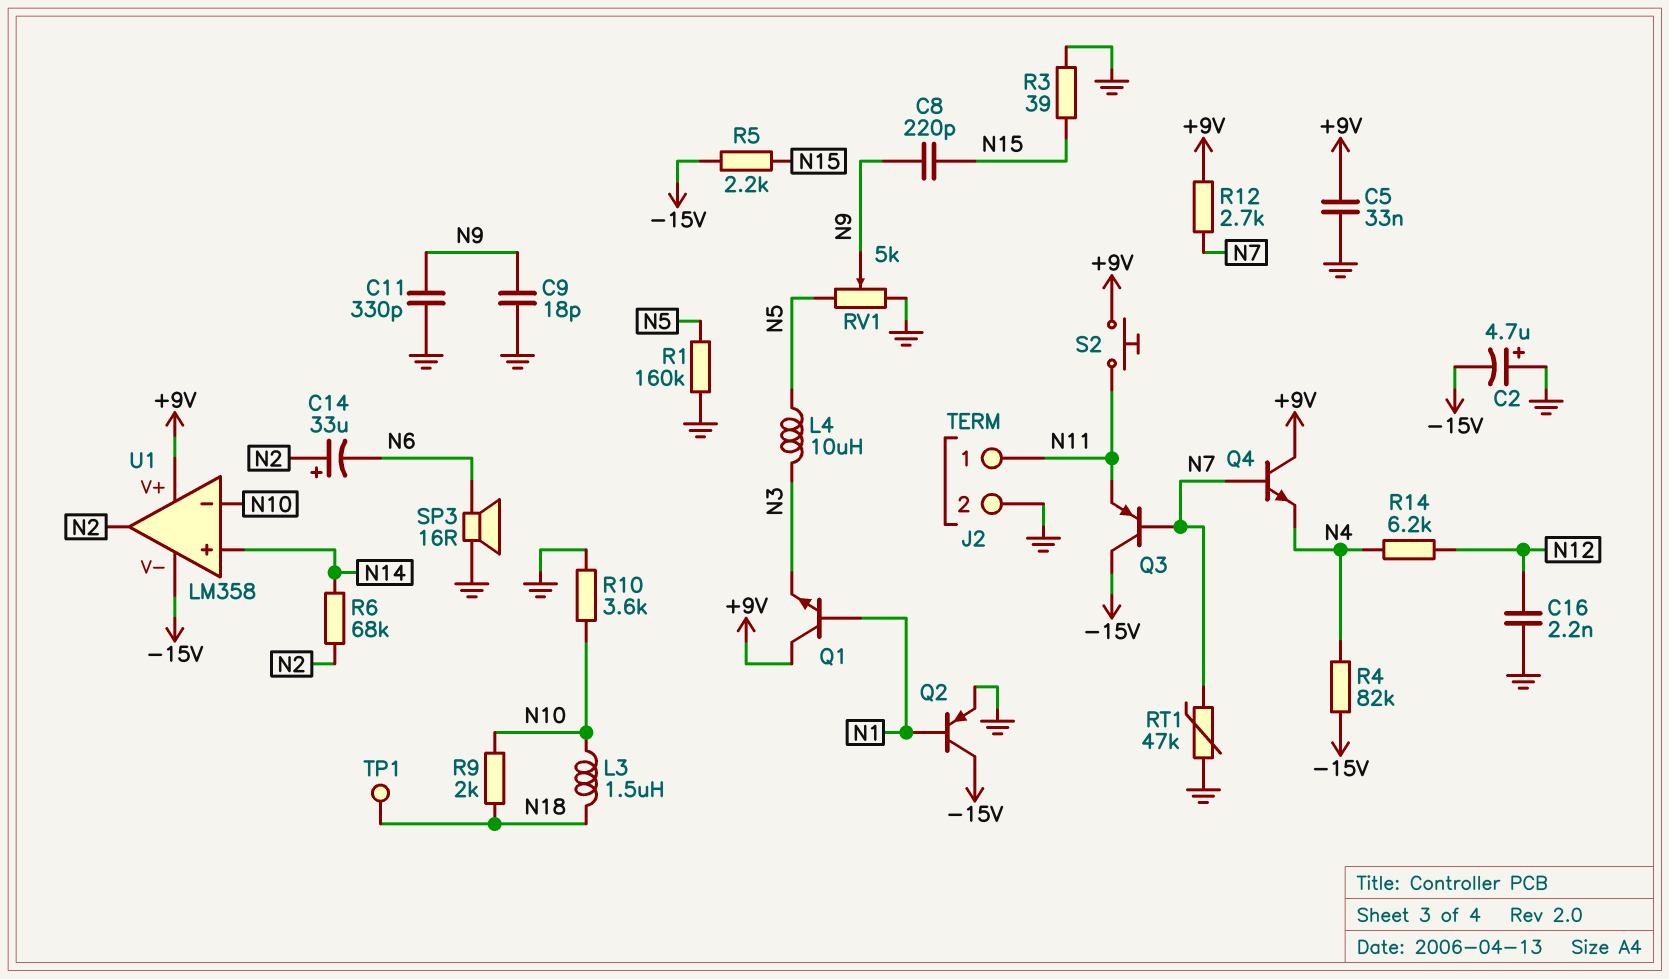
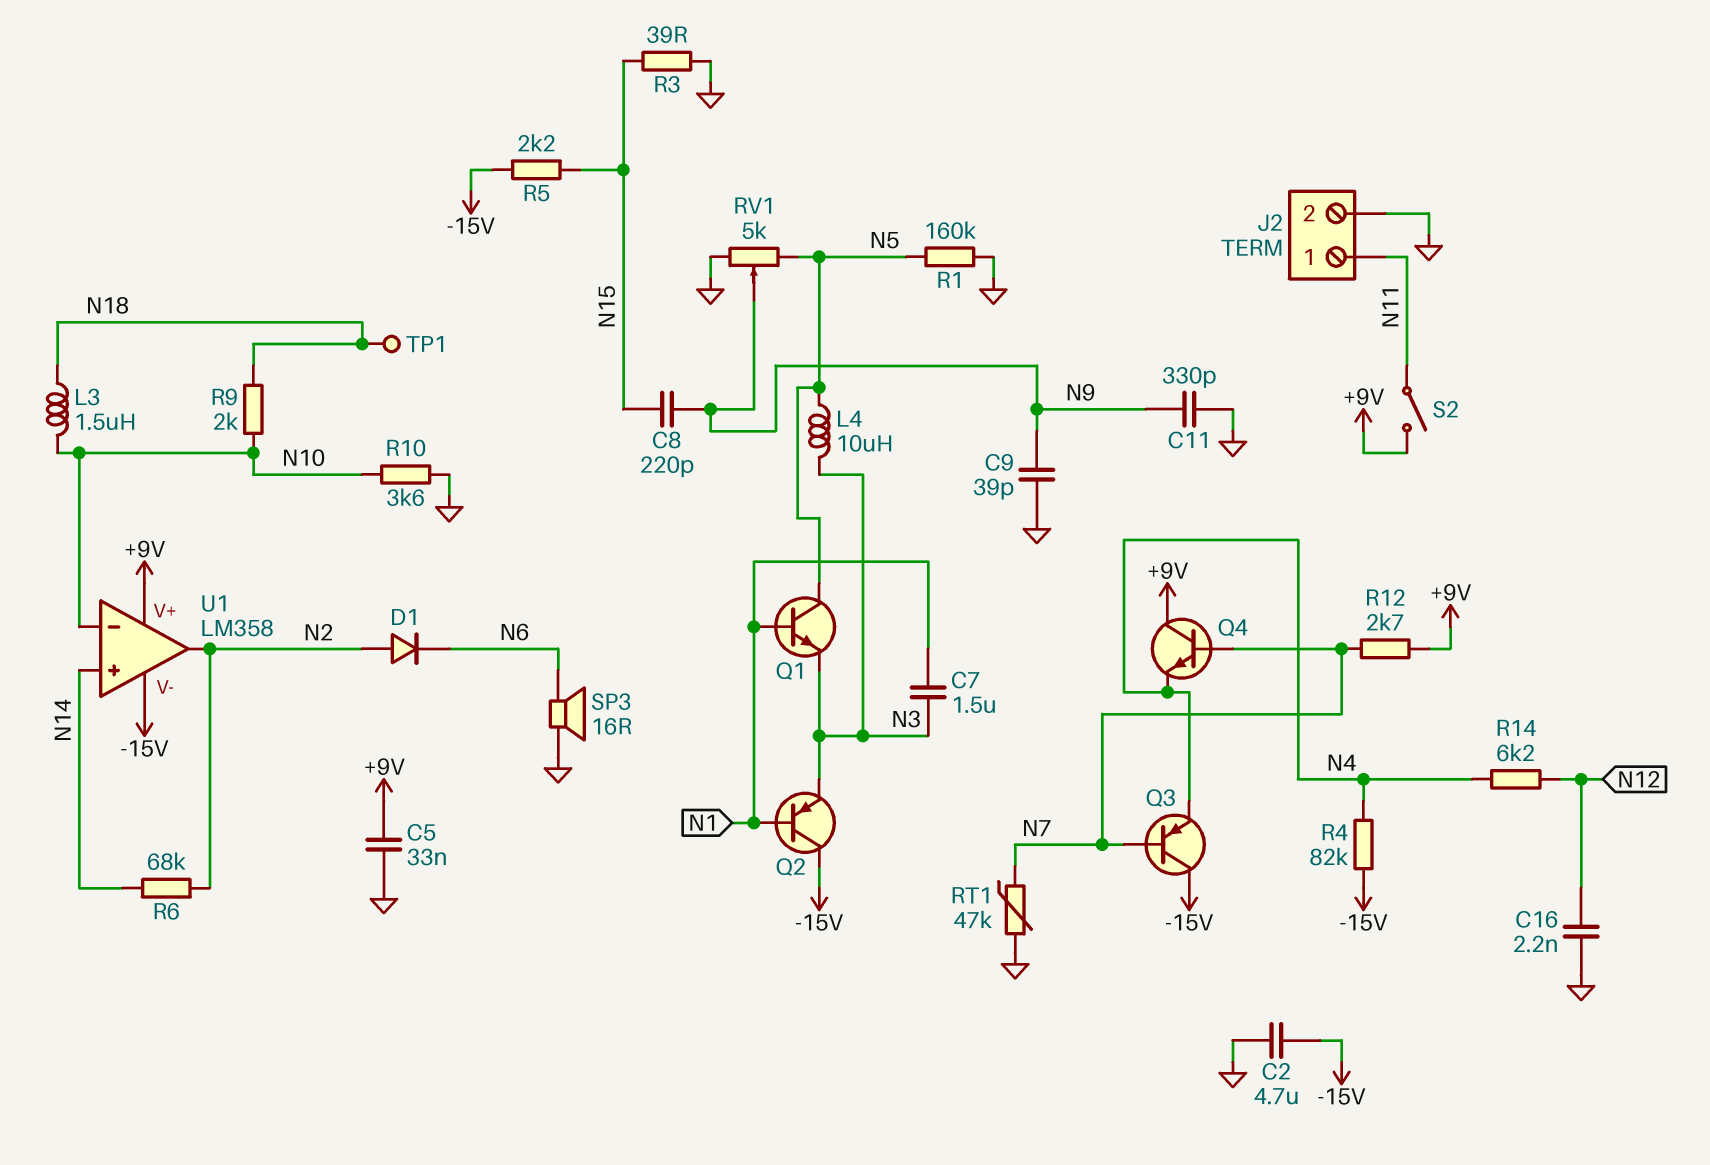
C2: 4.7uF (plus GND, minus -15V) -> 4.7uF (-15V, GND)
C7: none -> 1.5uF (N1, N3)
C9: 18pF (GND, N9) -> 39pF (GND, N9)
C14: 33uF (plus N2, minus N6) -> none
D1: none -> diode (A N2, K N6)
Q1: NPN (B N1, C +9V, E N3) -> NPN (B N1, C N5, E N3)
Q2: PNP (B N1, C -15V, E GND) -> PNP (B N1, C -15V, E N3)
Q3: PNP (B N7, C -15V, E N11) -> PNP (B N7, C -15V, E N4)
S2: button (+9V, N11) -> switch (+9V, N11)

